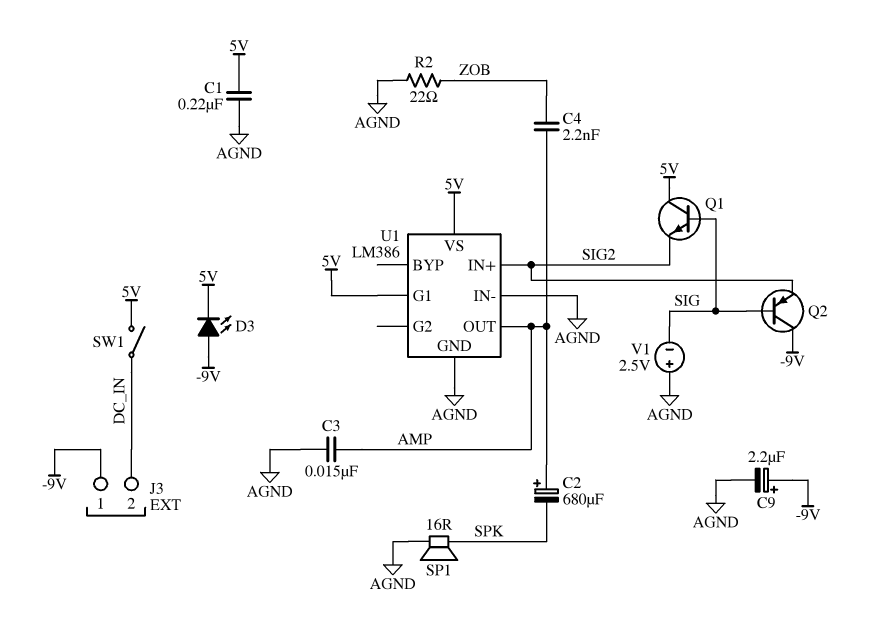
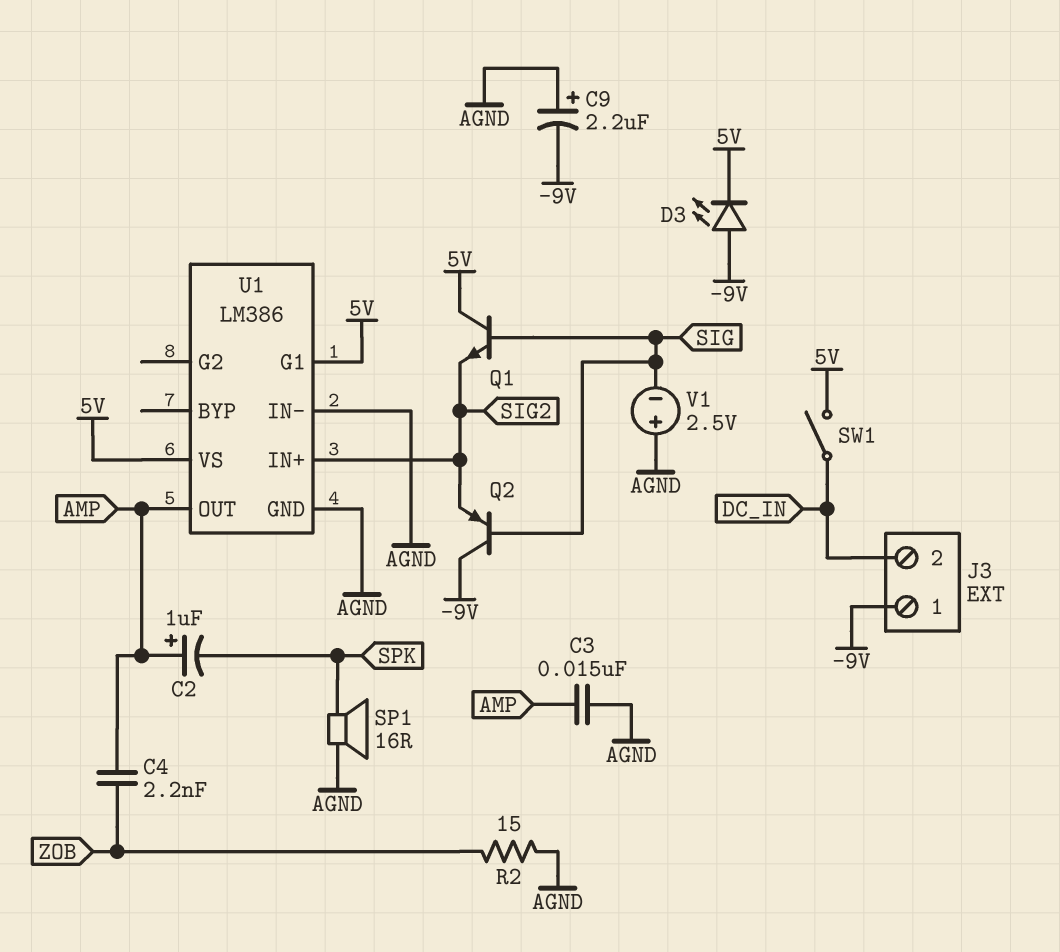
C1: 220nF (5V, AGND) -> none
C2: 680uF (plus AMP, minus SPK) -> 1uF (plus AMP, minus SPK)
C9: 2.2uF (plus -9V, minus AGND) -> 2.2uF (plus AGND, minus -9V)
R2: 22 (AGND, ZOB) -> 15 (AGND, ZOB)

